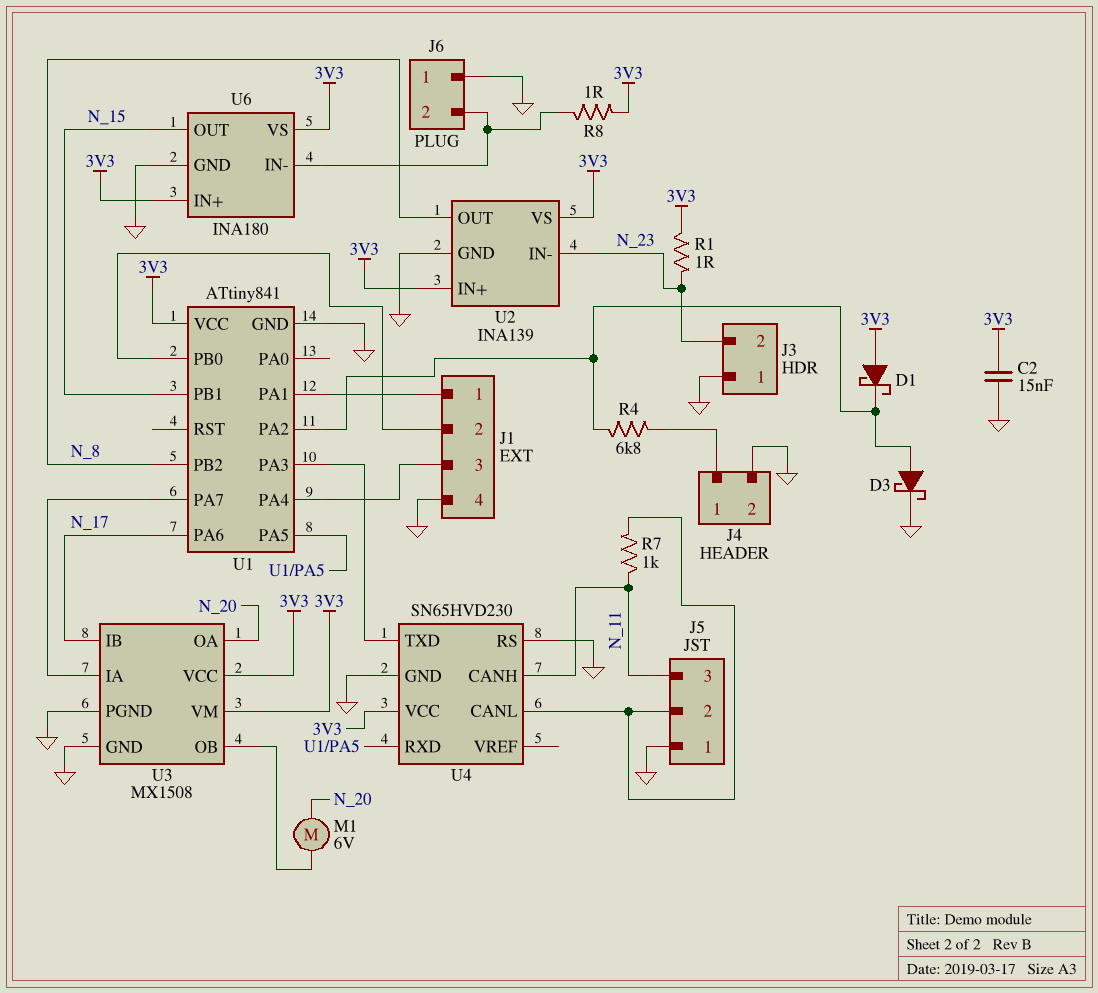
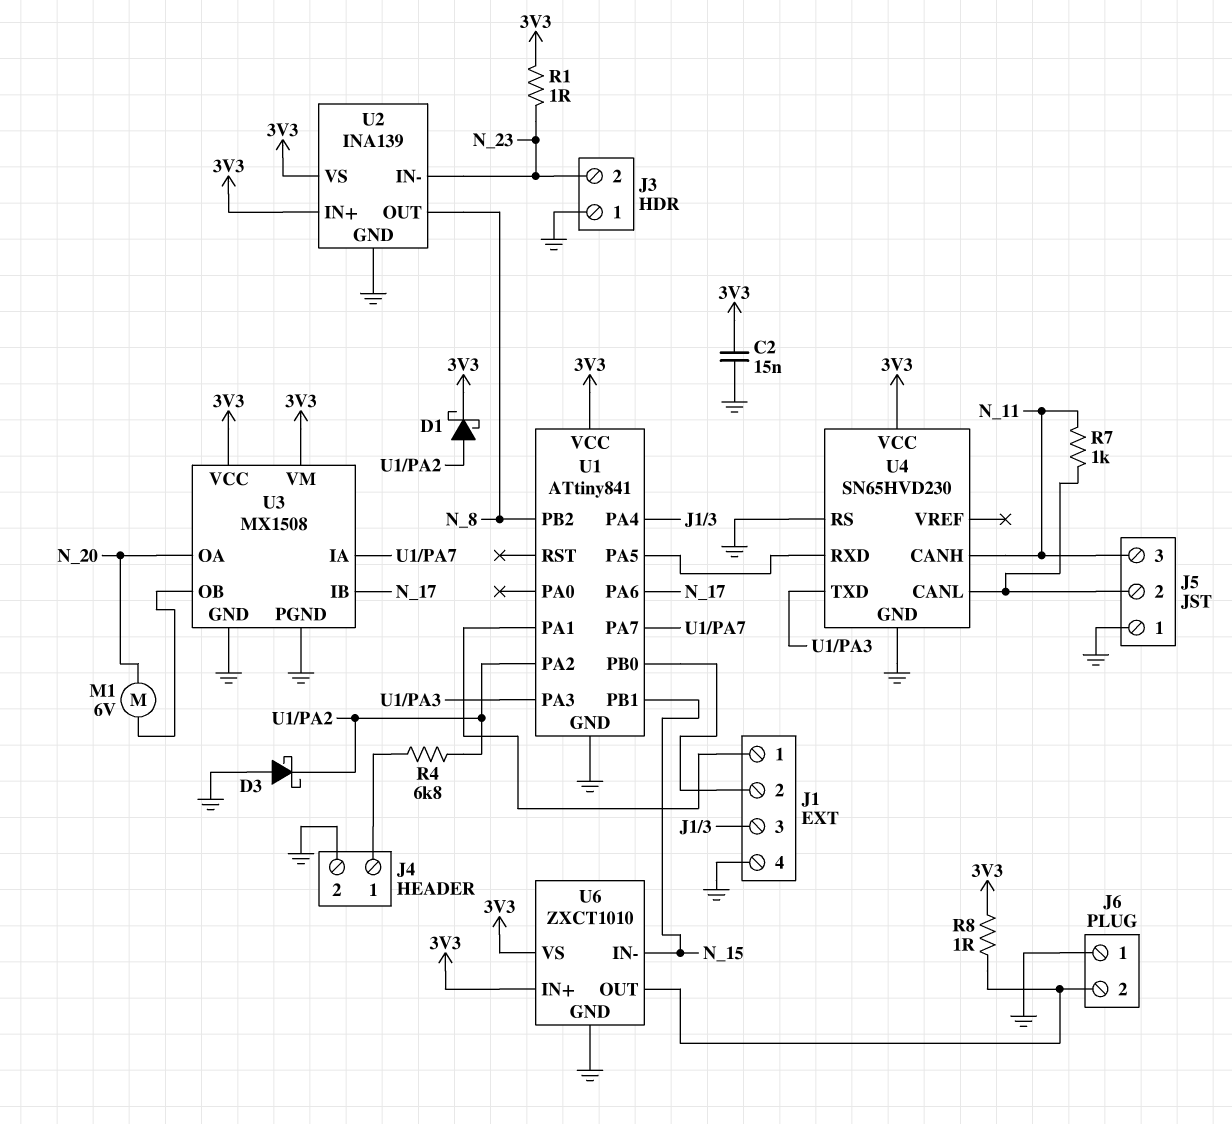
D1: schottky (A 3V3, K U1/PA2) -> schottky (A U1/PA2, K 3V3)
D3: schottky (A U1/PA2, K GND) -> schottky (A GND, K U1/PA2)
U6: INA180 -> ZXCT1010
U6 pin IN-: J6/2 -> N_15
U6 pin OUT: N_15 -> J6/2

